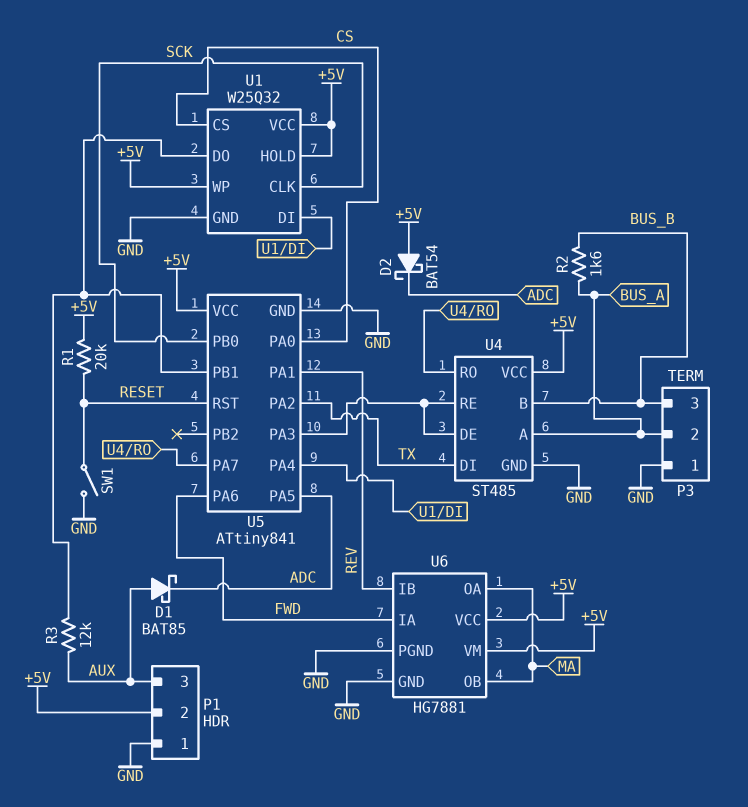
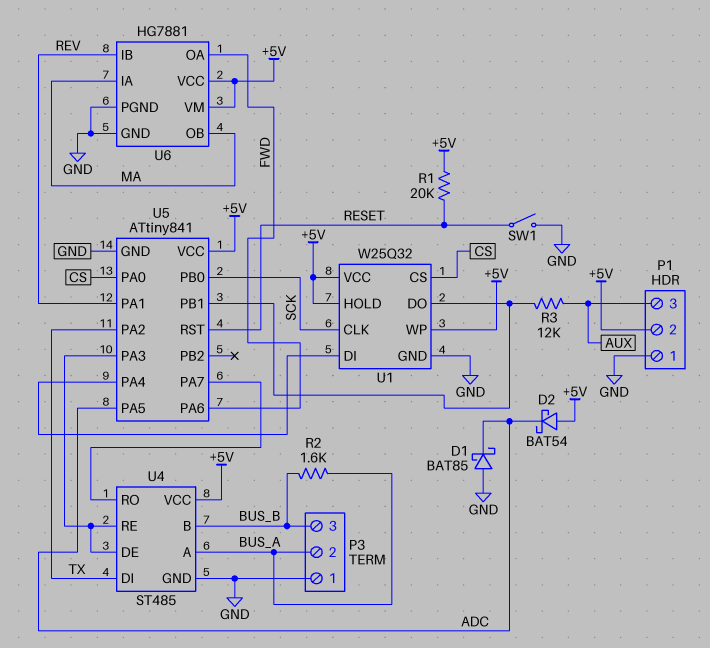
D1: schottky BAT85 (A AUX, K ADC) -> schottky BAT85 (A GND, K ADC)
U6 pin IA: FWD -> MA
U6 pin OA: MA -> FWD

